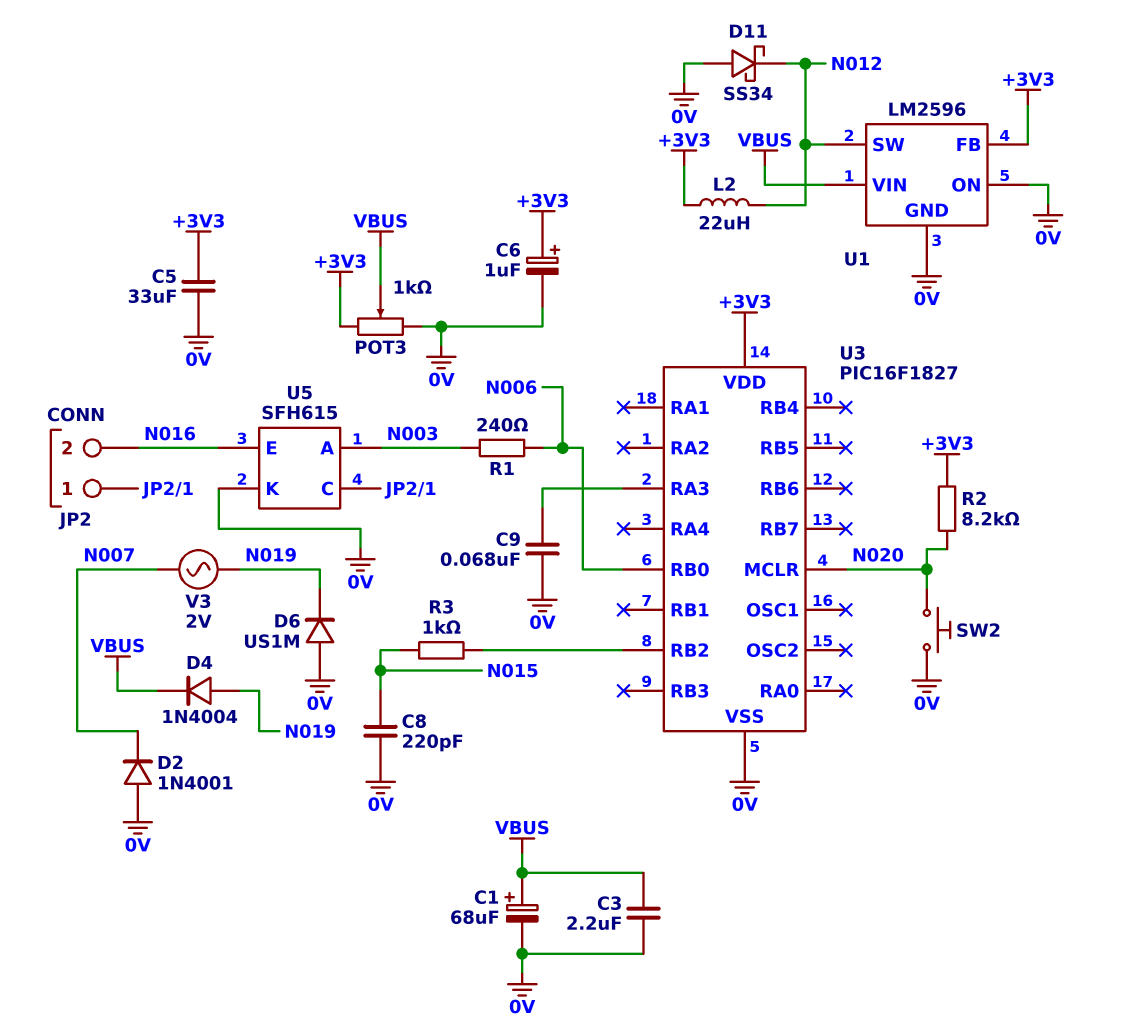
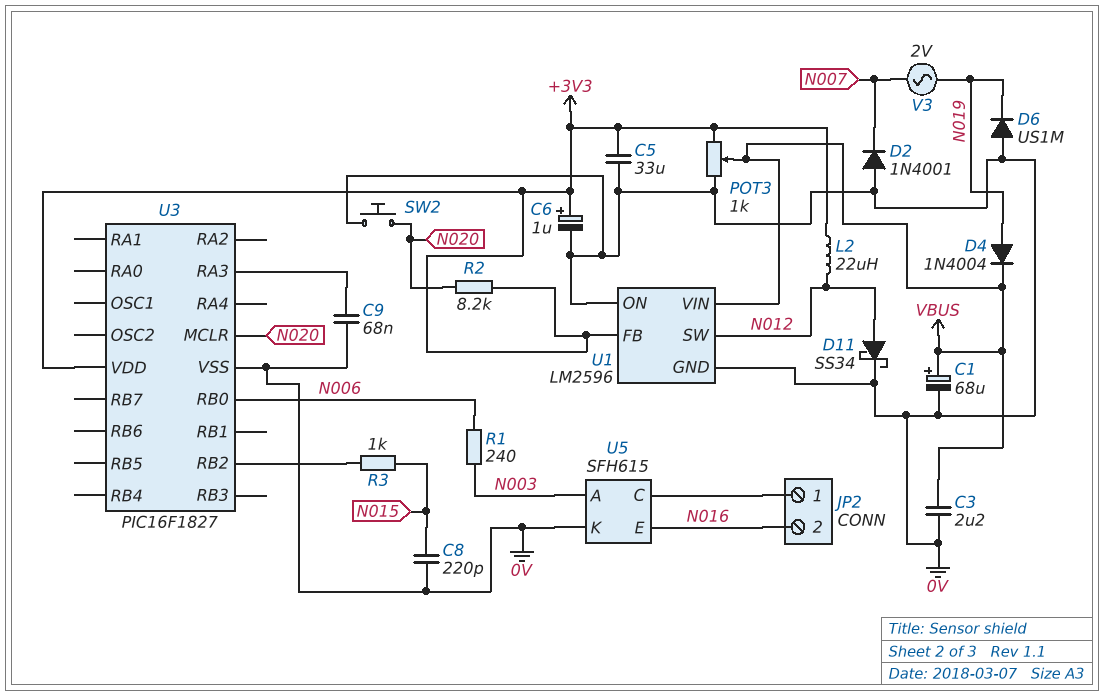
D11: schottky SS34 (A 0V, K N012) -> schottky SS34 (A N012, K 0V)

